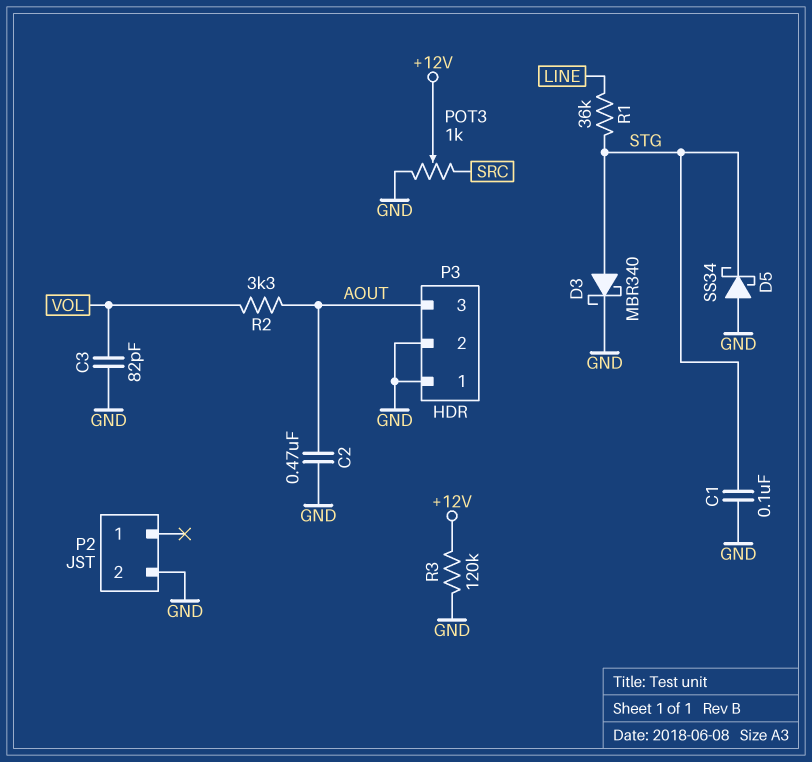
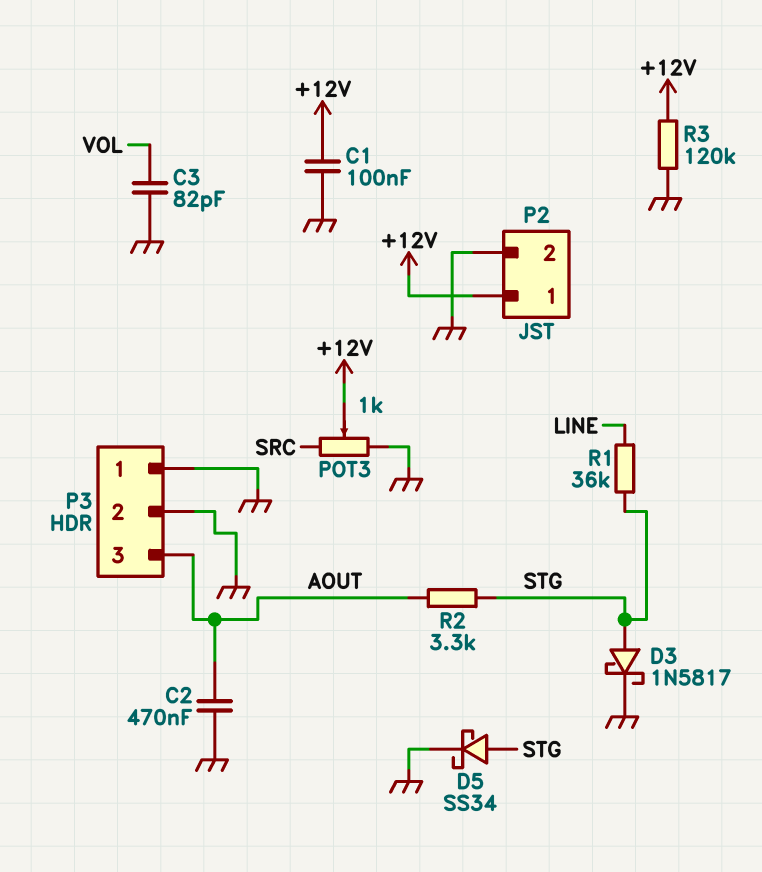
C1: 100nF (GND, STG) -> 100nF (+12V, GND)
D3: schottky MBR340 (A STG, K GND) -> schottky 1N5817 (A STG, K GND)
D5: schottky SS34 (A GND, K STG) -> schottky SS34 (A STG, K GND)
P2 pin 1: none -> +12V
R2: 3.3k (AOUT, VOL) -> 3.3k (AOUT, STG)

